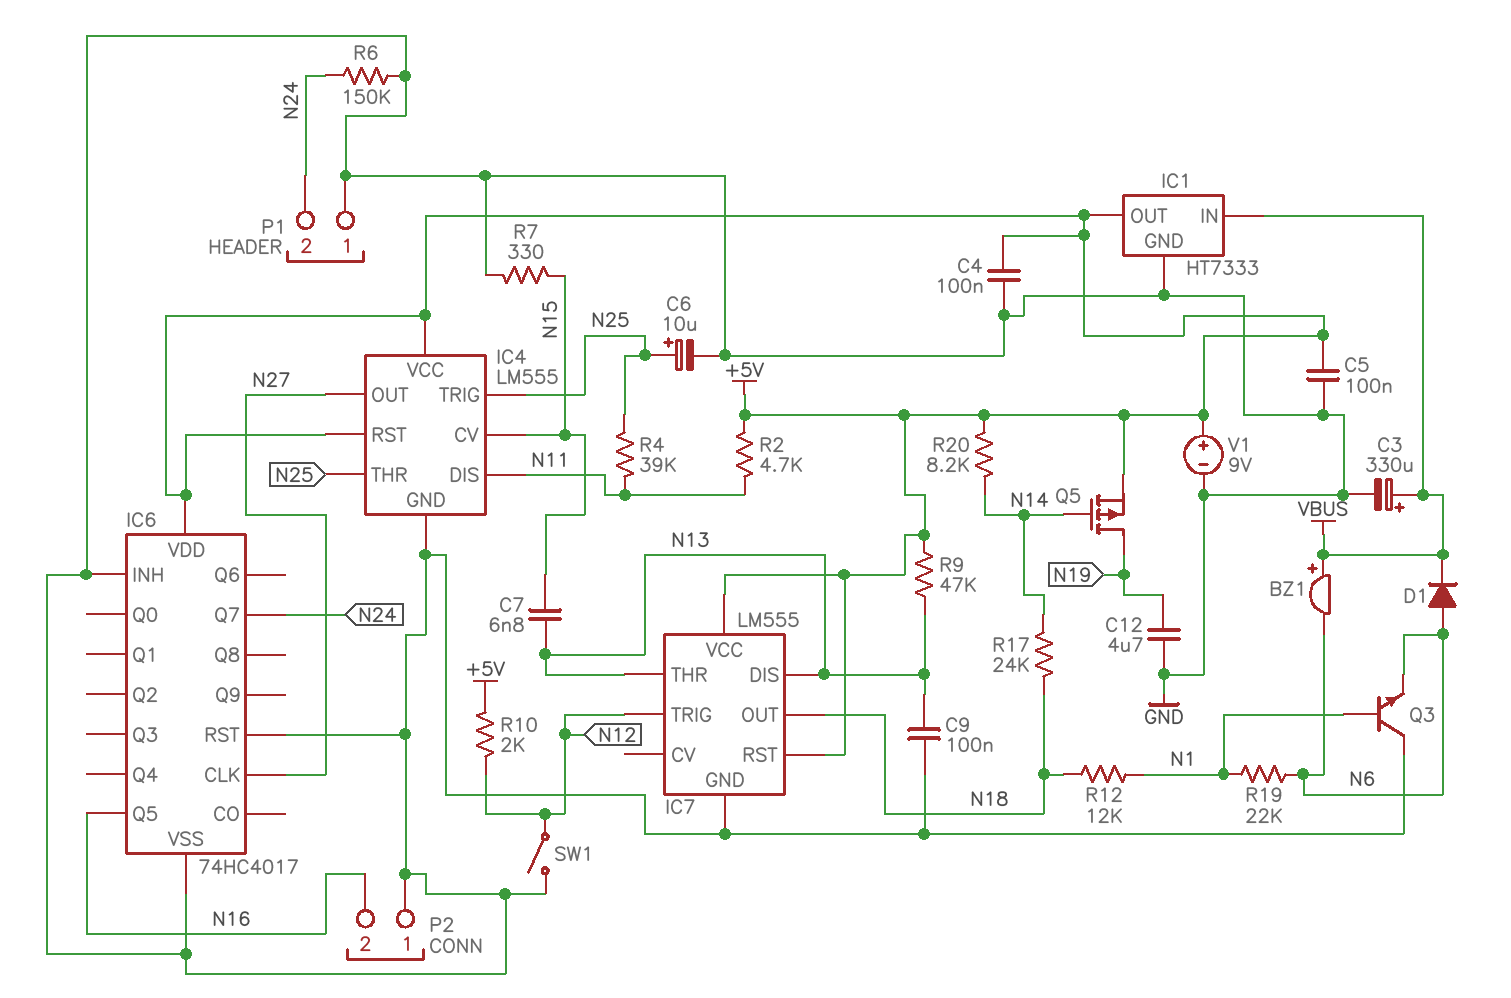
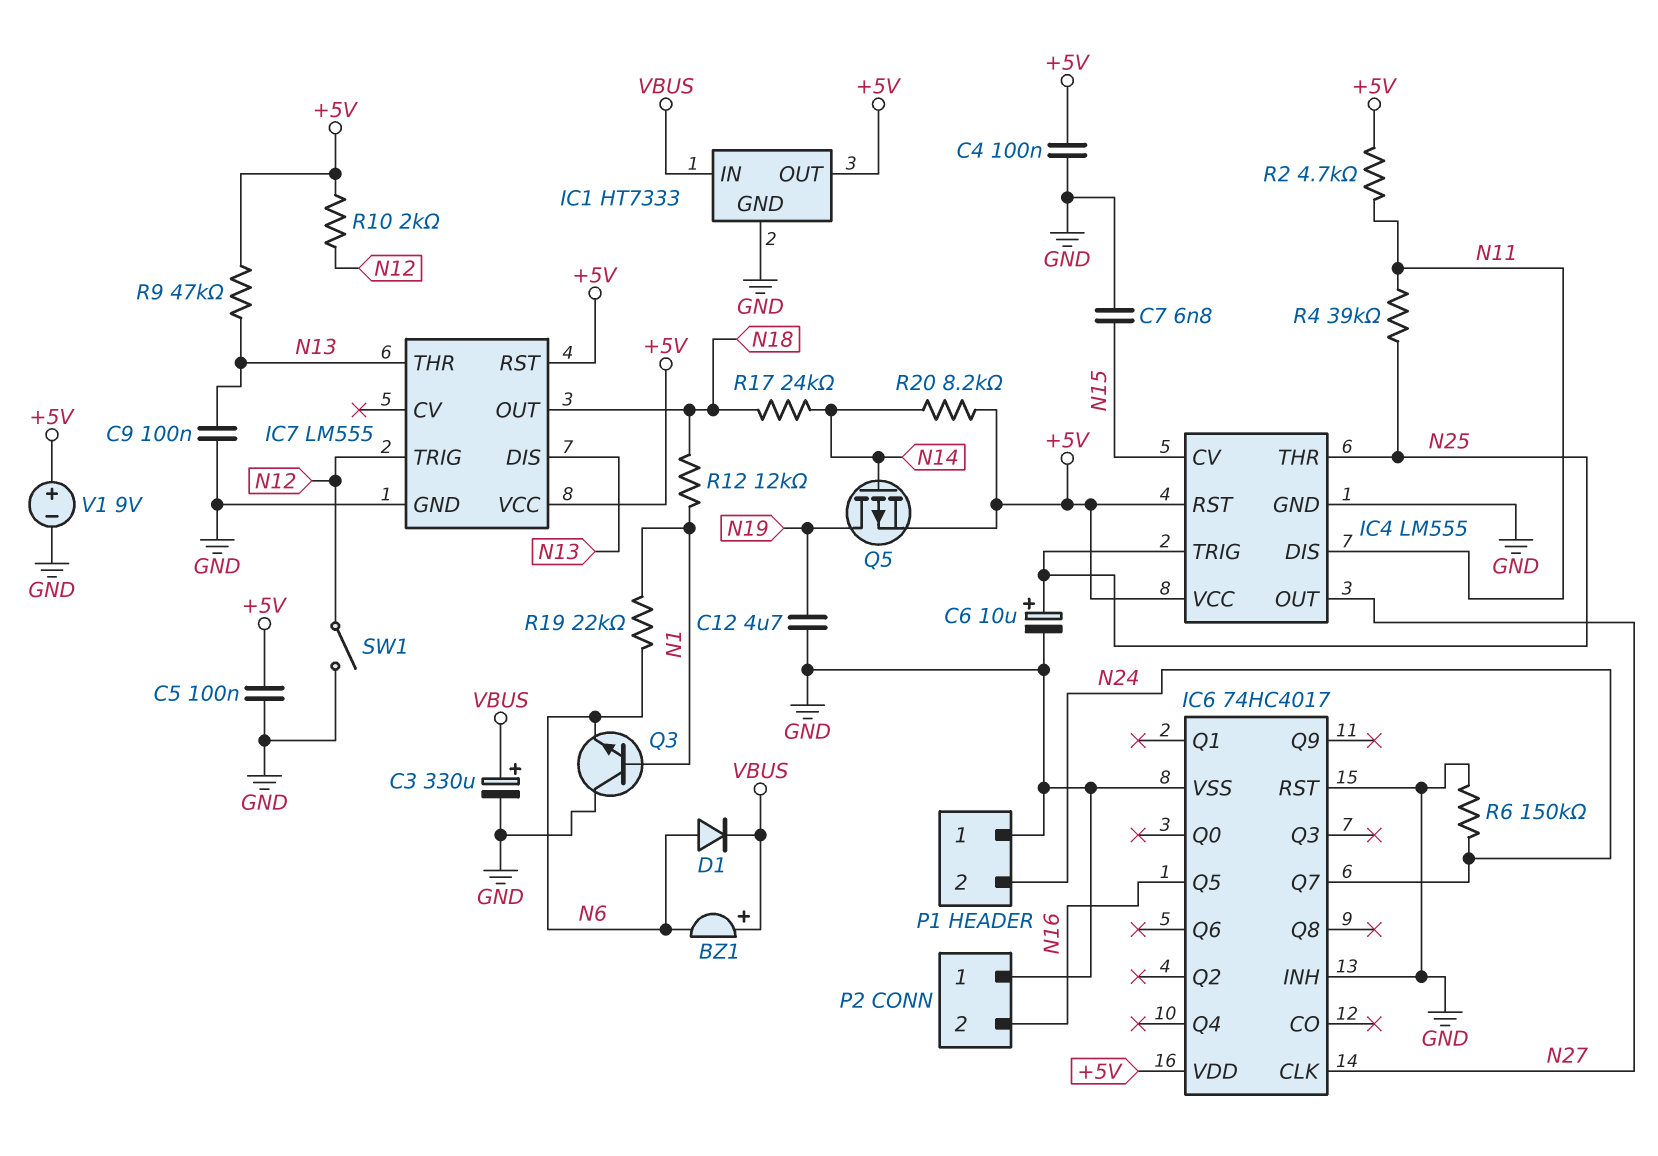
C7: 6.8nF (N13, N15) -> 6.8nF (GND, N15)
R7: 330 (GND, N15) -> none

